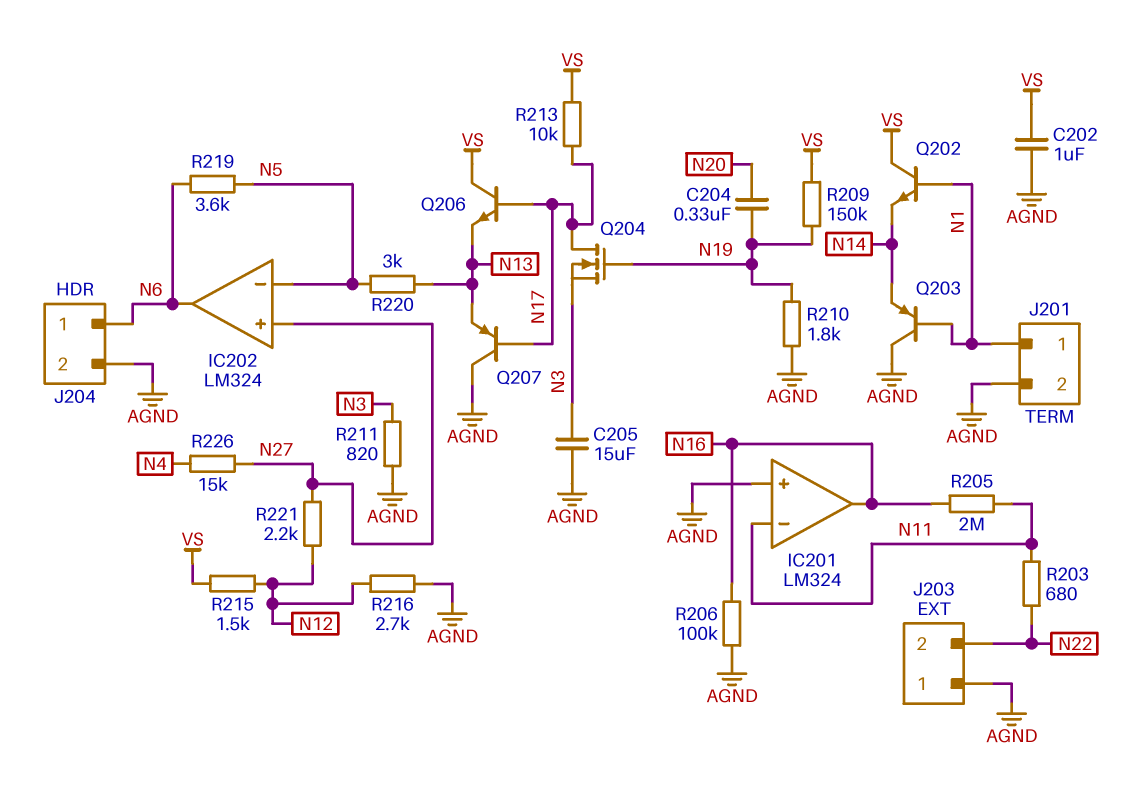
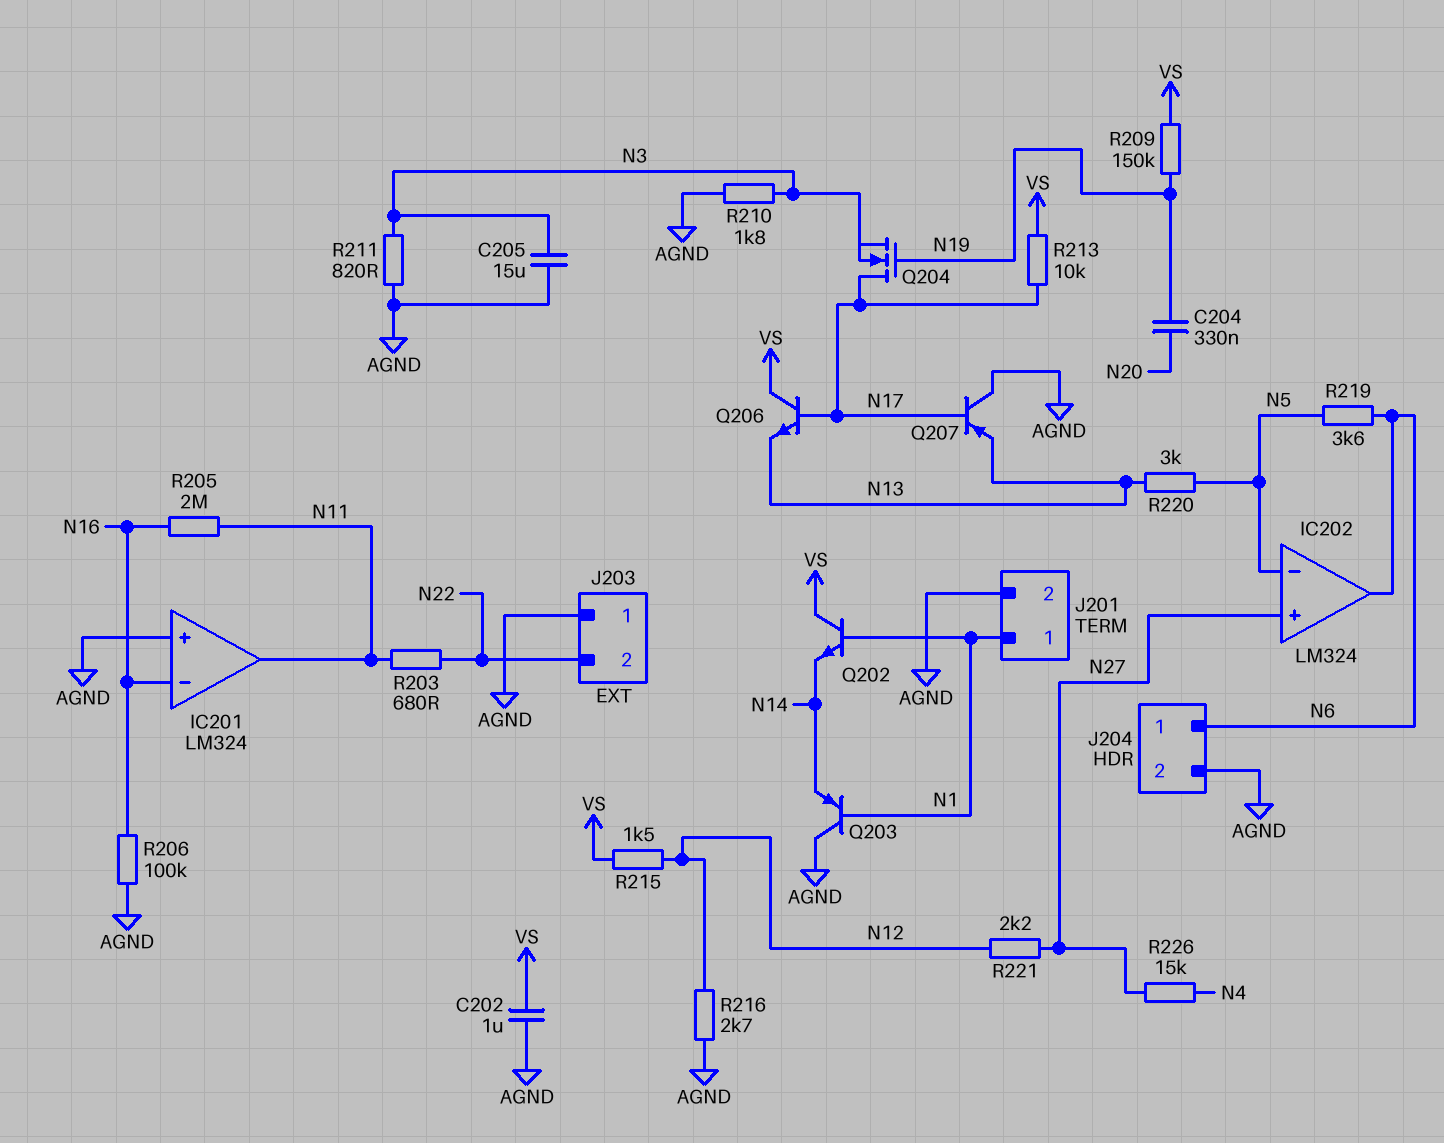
IC201 pin in-: N11 -> N16
IC201 pin out: N16 -> N11
R210: 1.8k (AGND, N19) -> 1.8k (AGND, N3)

